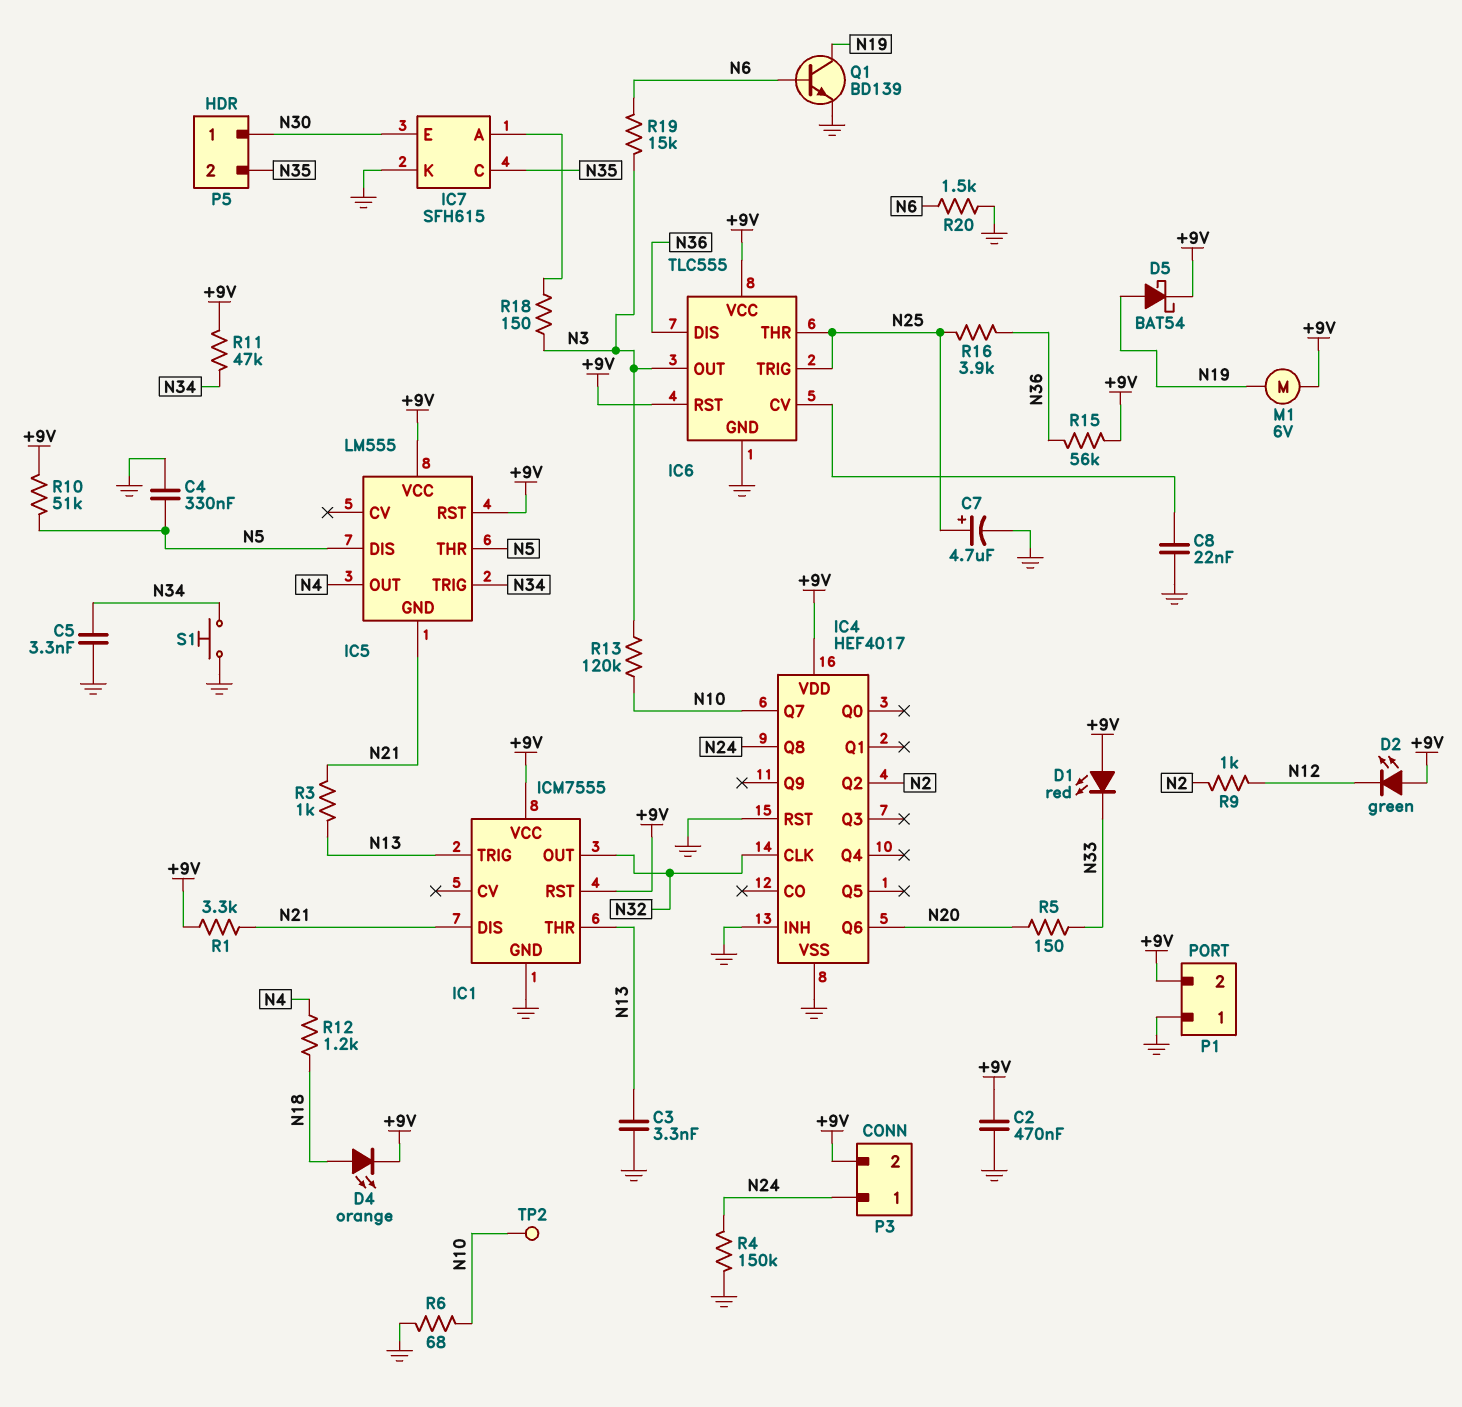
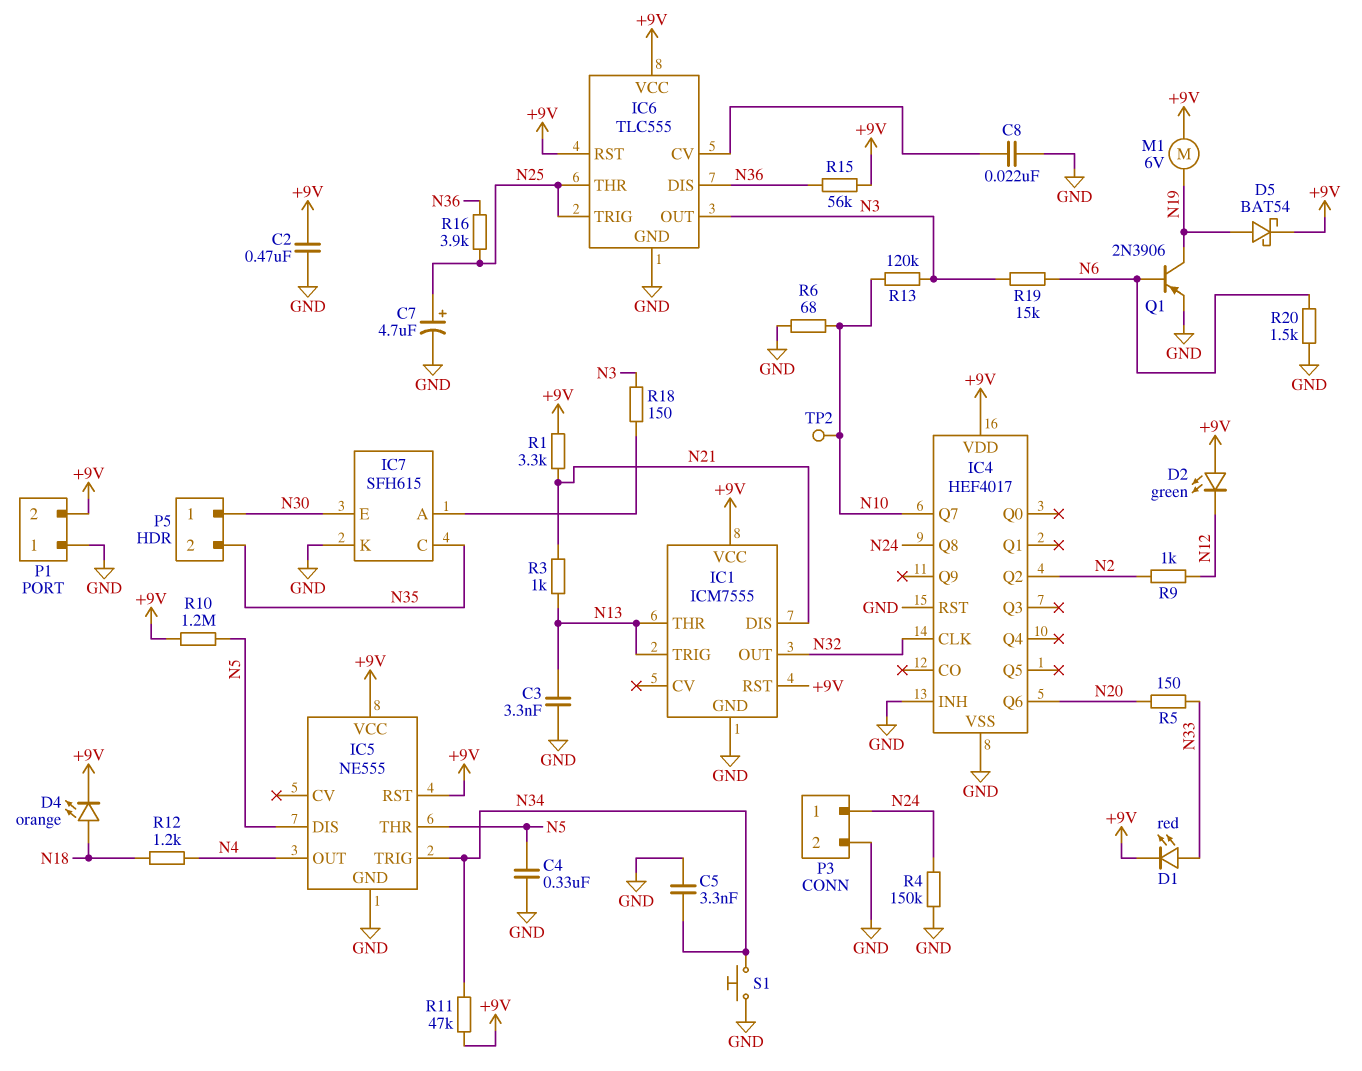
D1: LED red (A +9V, K N33) -> LED red (A N33, K +9V)
IC5: LM555 -> NE555
IC5 pin GND: N21 -> GND
P3 pin 2: +9V -> GND
Q1: NPN BD139 (B N6, C N19, E GND) -> PNP 2N3906 (B N6, C N19, E GND)
R10: 51k (+9V, N5) -> 1.2M (+9V, N5)

